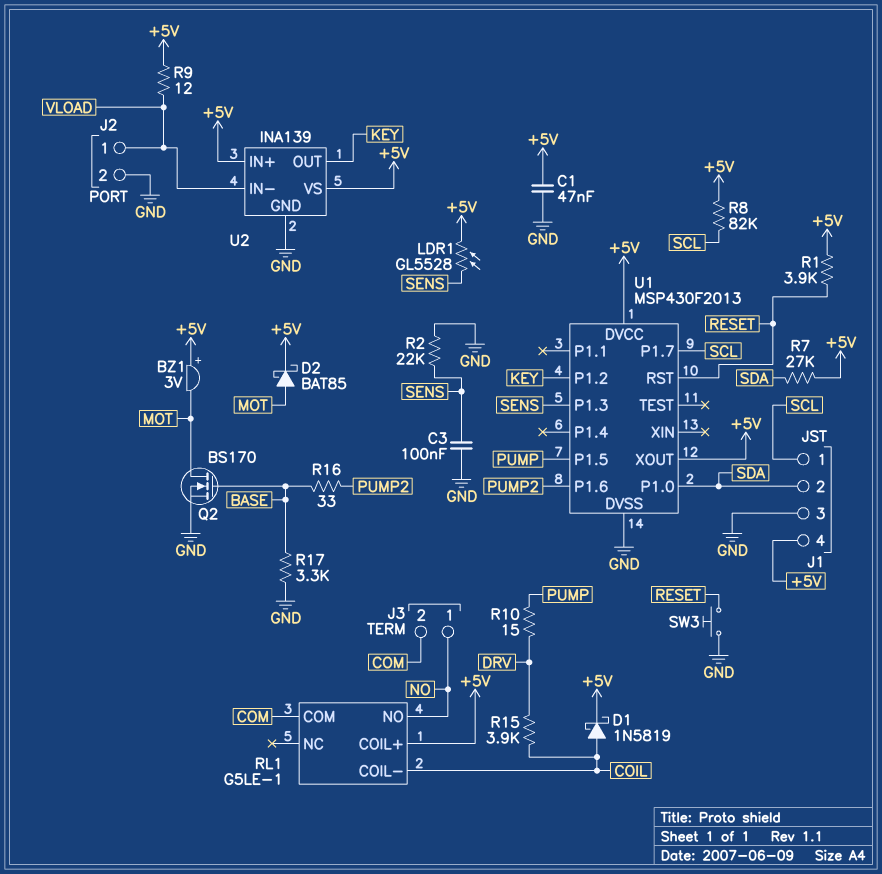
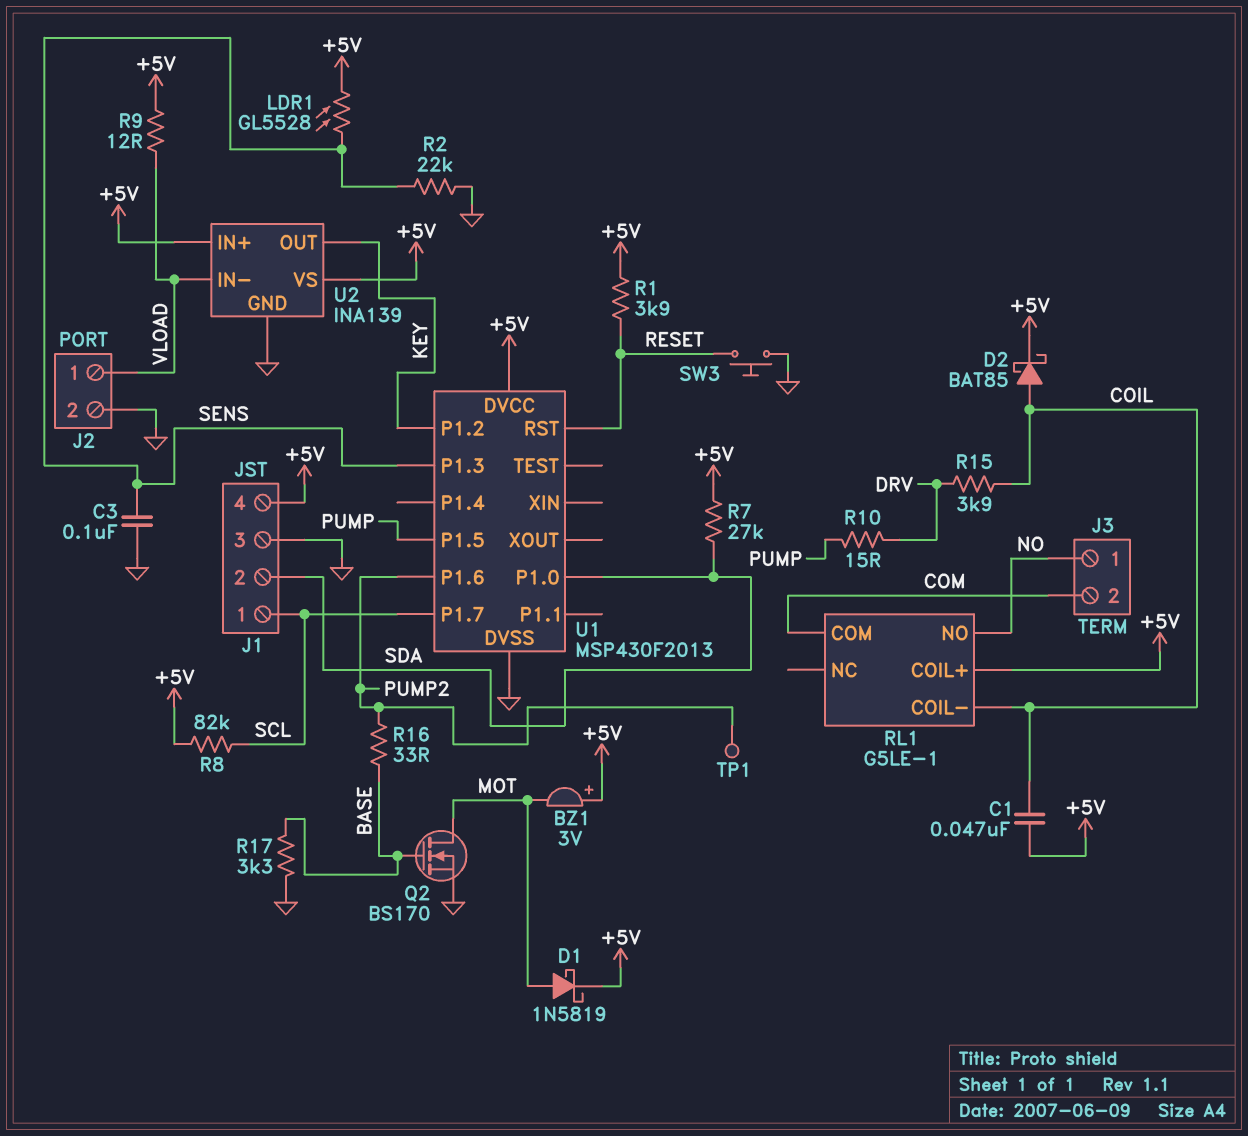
C1: 47nF (+5V, GND) -> 47nF (+5V, COIL)
D1: schottky 1N5819 (A COIL, K +5V) -> schottky 1N5819 (A MOT, K +5V)
D2: schottky BAT85 (A MOT, K +5V) -> schottky BAT85 (A COIL, K +5V)
TP1: none -> test point (PUMP2)
U1 pin XOUT: +5V -> none

